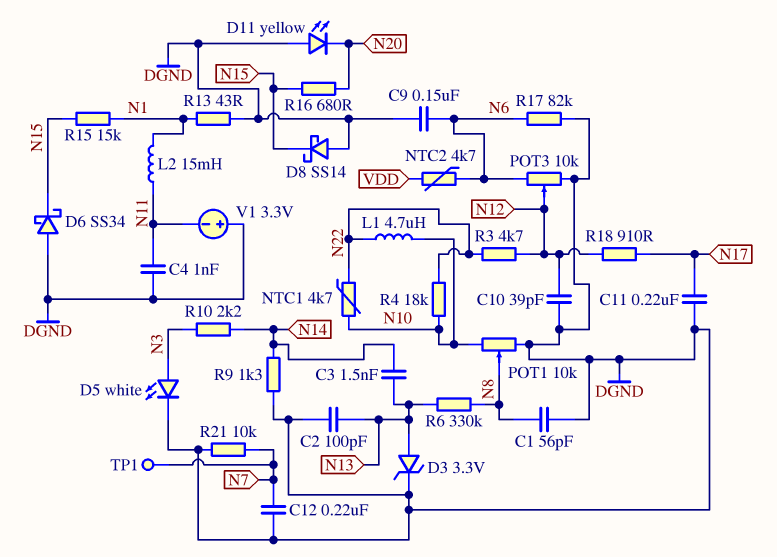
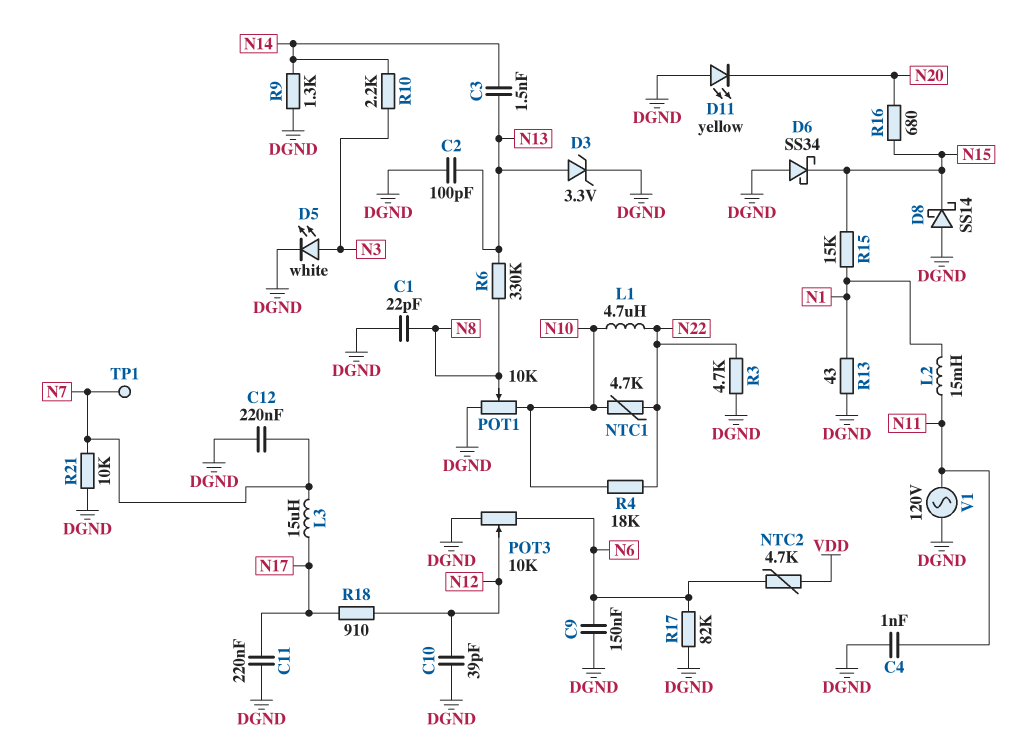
C1: 56pF (DGND, N8) -> 22pF (DGND, N8)
L3: none -> 15uH (N7, N17)
R3: 4.7k (N12, N22) -> 4.7k (DGND, N22)
V1: 3.3V (plus DGND, minus N11) -> AC 120V (DGND, N11)

